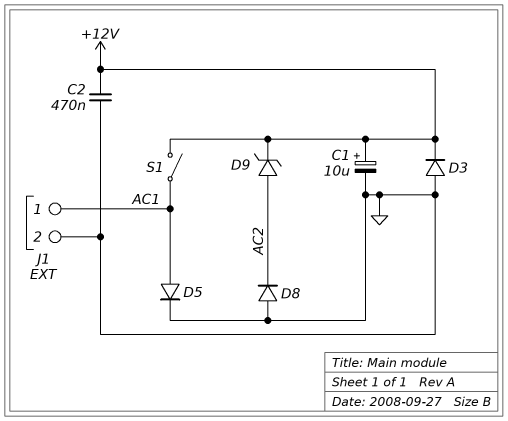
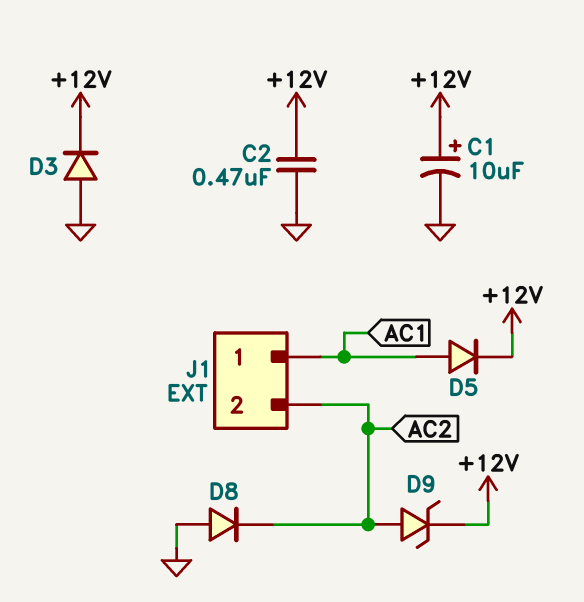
D5: diode (A AC1, K GND) -> diode (A AC1, K +12V)
J1 pin 2: GND -> AC2
S1: switch (+12V, AC1) -> none

